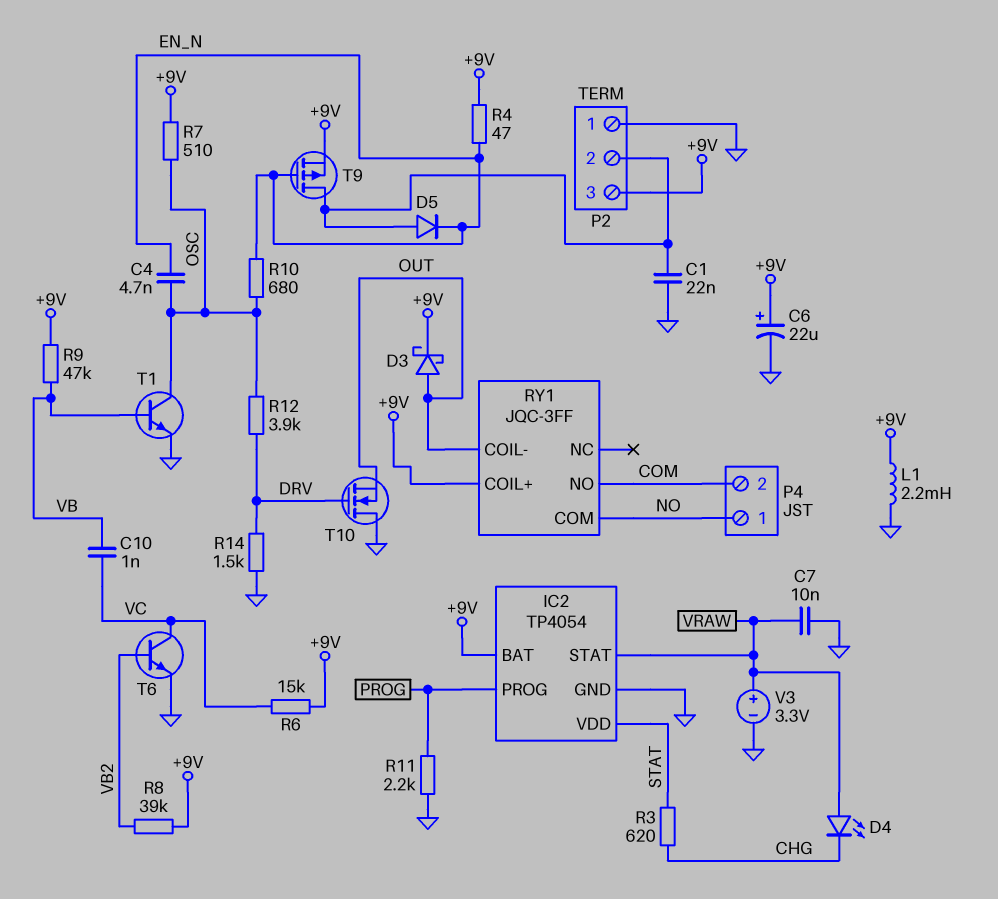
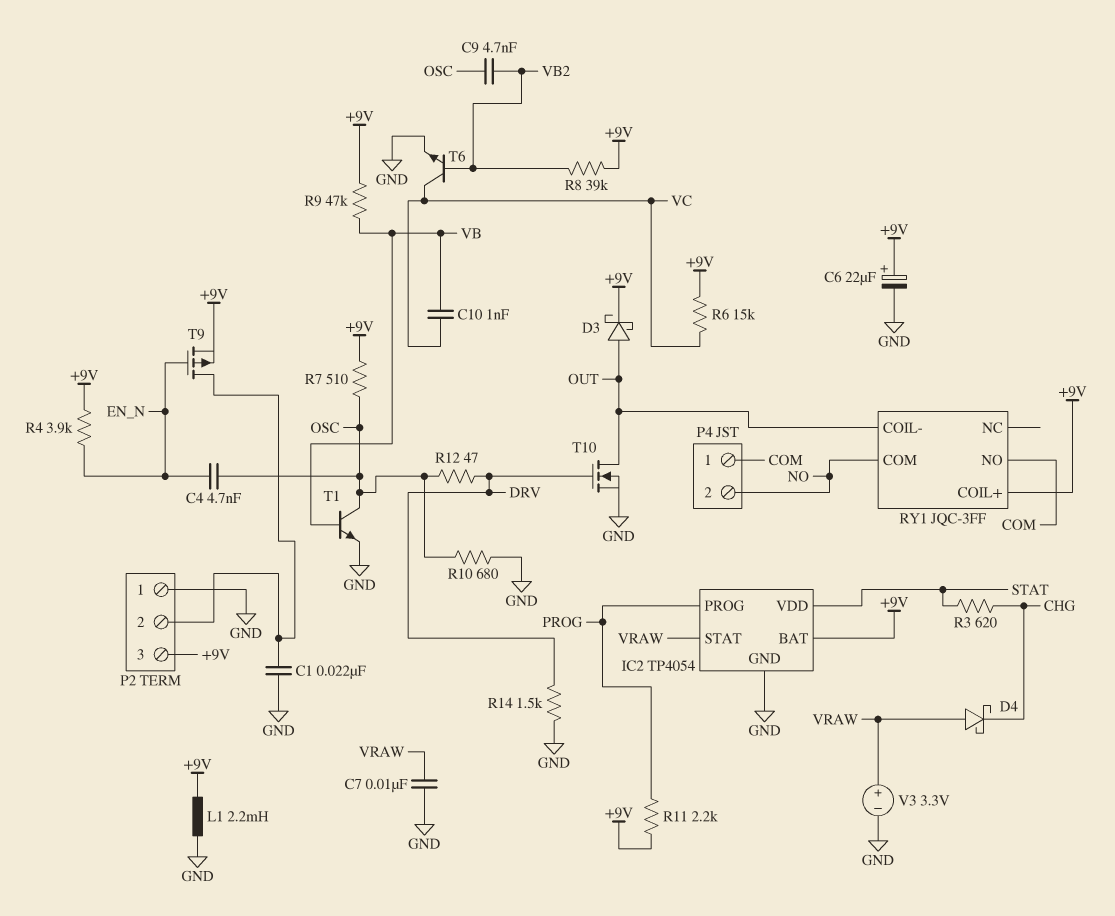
C9: none -> 4.7nF (OSC, VB2)
D4: LED (A VRAW, K CHG) -> schottky (A VRAW, K CHG)
D5: diode (A P2/2, K EN_N) -> none
P4 pin 1: NO -> COM
P4 pin 2: COM -> NO
R4: 47 (+9V, EN_N) -> 3.9k (+9V, EN_N)
R10: 680 (EN_N, OSC) -> 680 (GND, OSC)
R11: 2.2k (GND, PROG) -> 2.2k (+9V, PROG)
R12: 3.9k (DRV, OSC) -> 47 (DRV, OSC)
T10: NMOS (G DRV, D GND, S OUT) -> NMOS (G DRV, D OUT, S GND)

